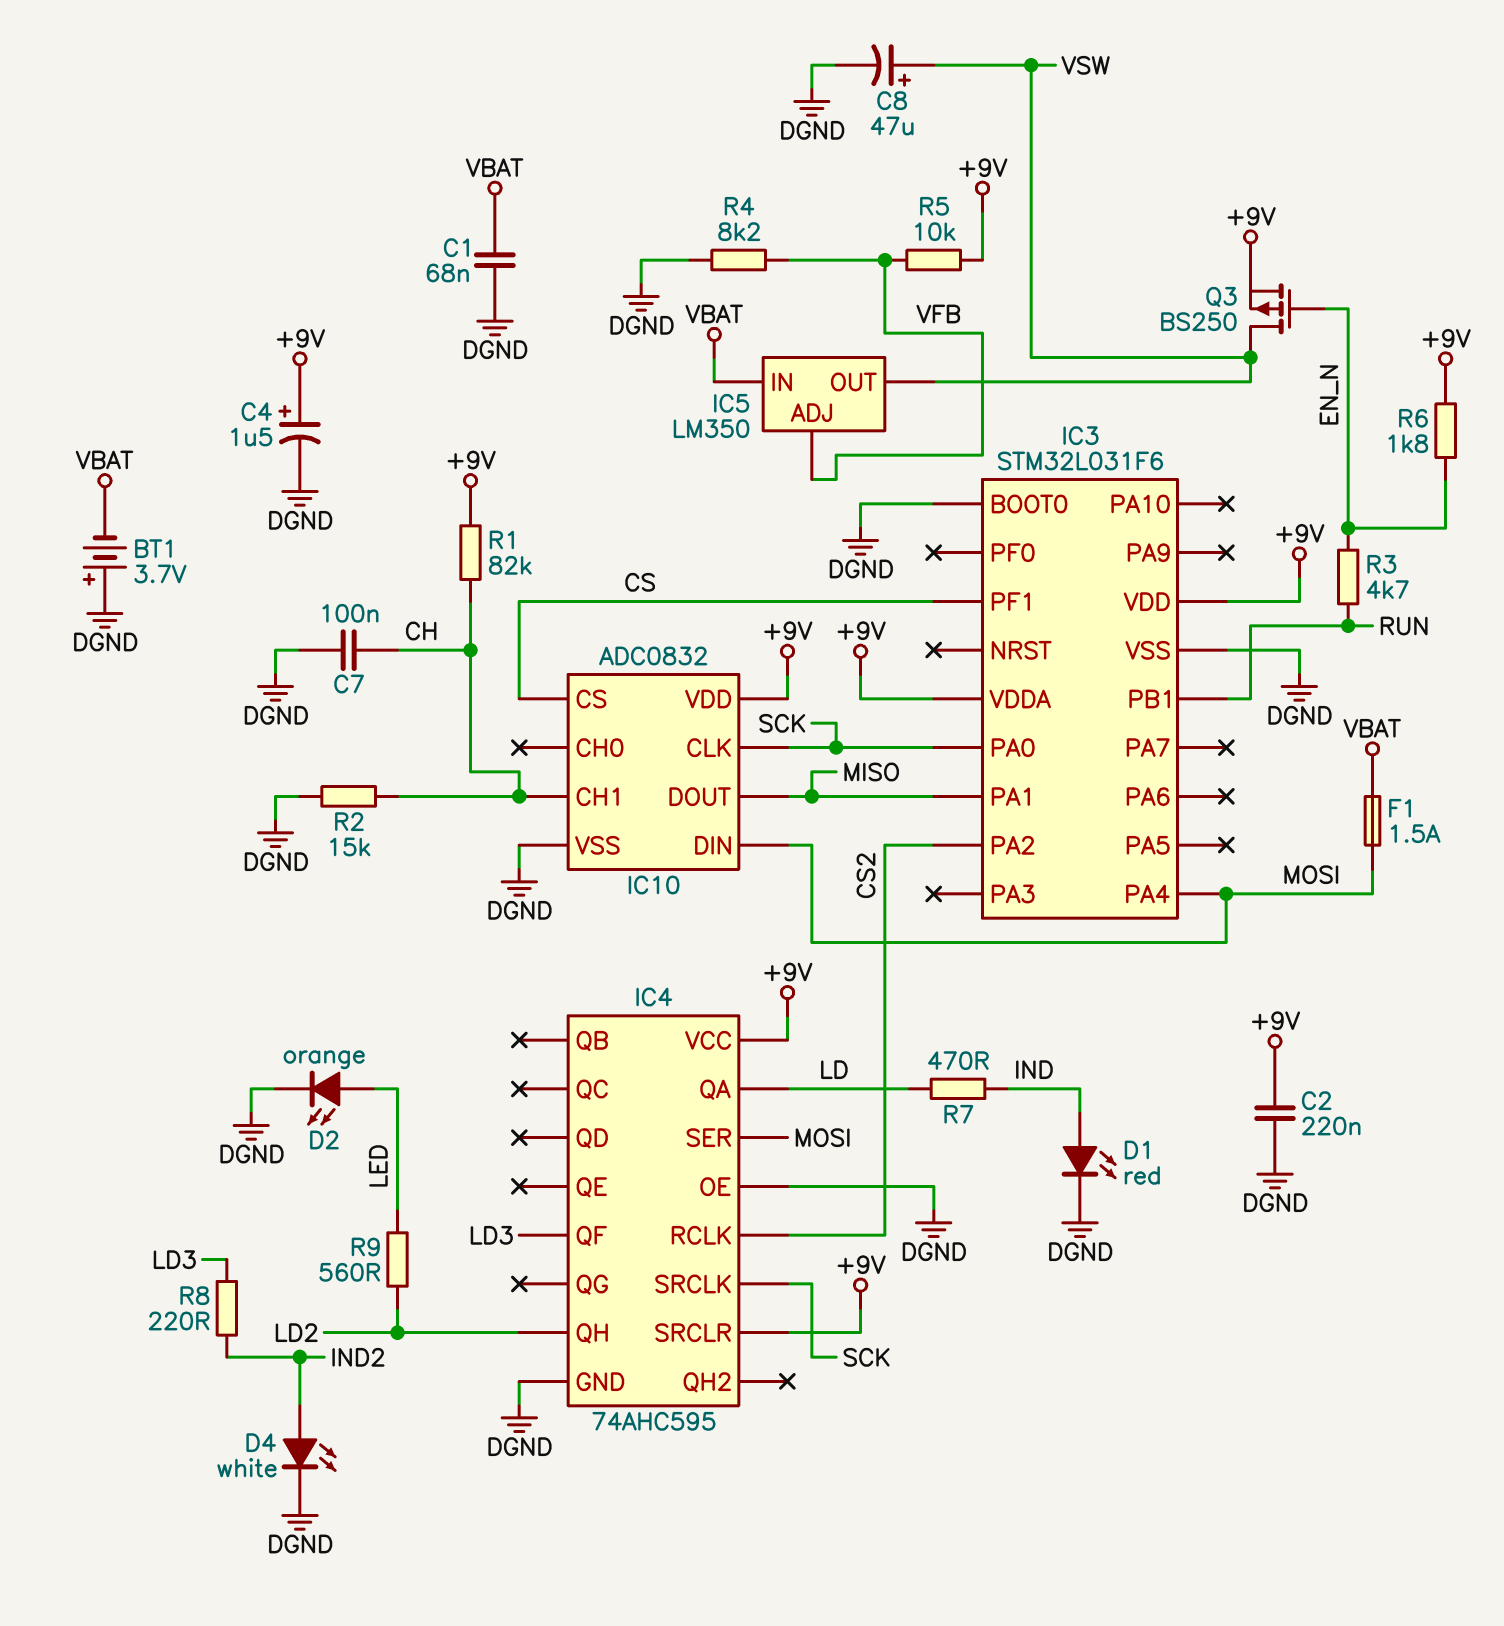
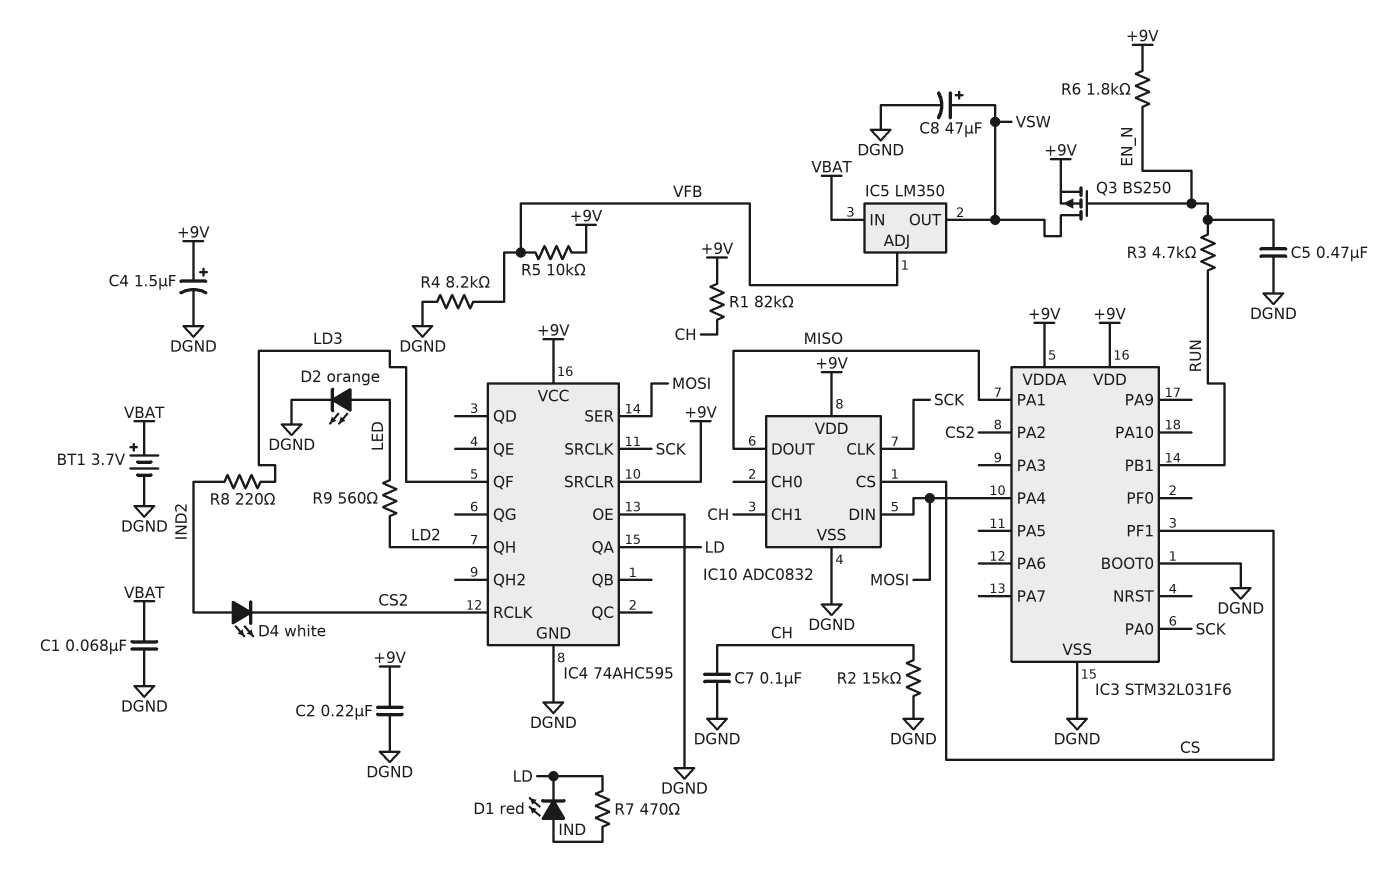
BT1: 3.7V (plus DGND, minus VBAT) -> 3.7V (plus VBAT, minus DGND)
C5: none -> 470nF (DGND, EN_N)
D1: LED red (A IND, K DGND) -> LED red (A IND, K LD)
D4: LED white (A IND2, K DGND) -> LED white (A IND2, K CS2)
F1: 1.5A (MOSI, VBAT) -> none

